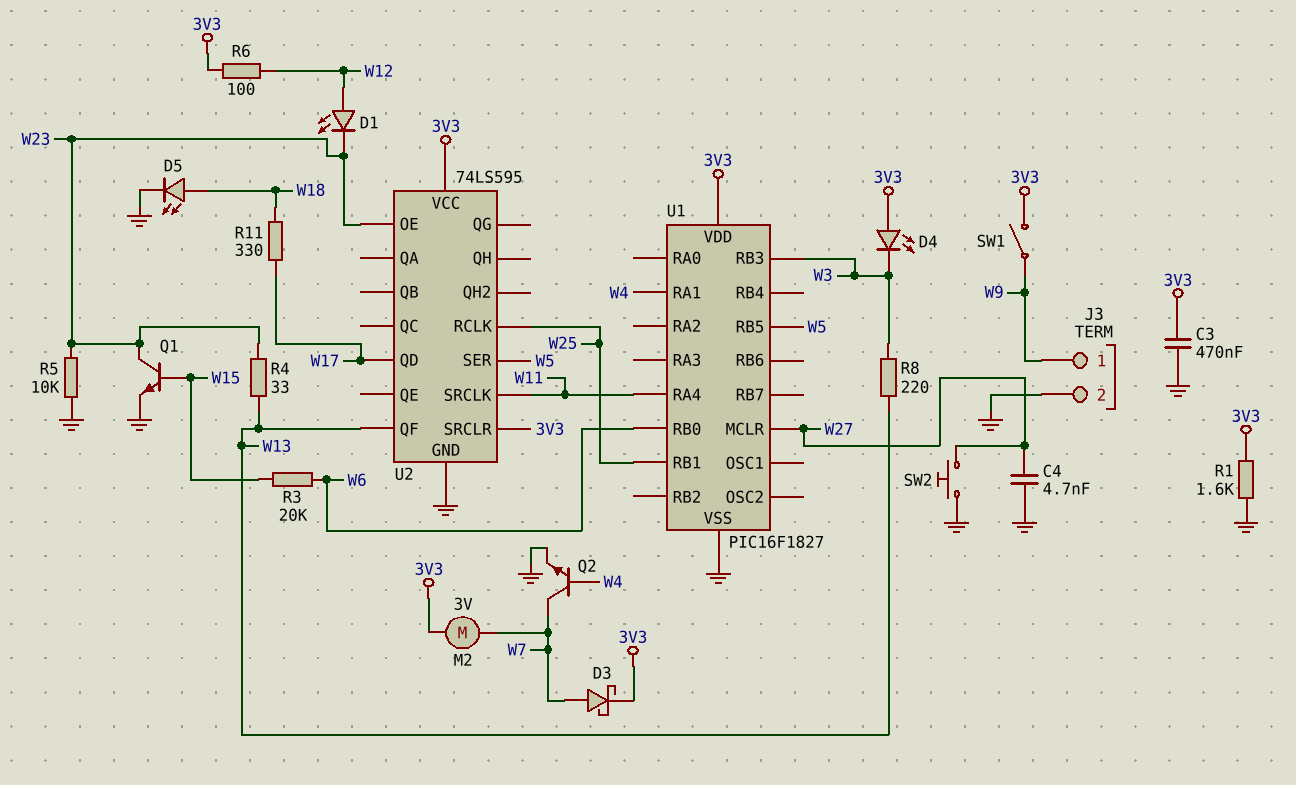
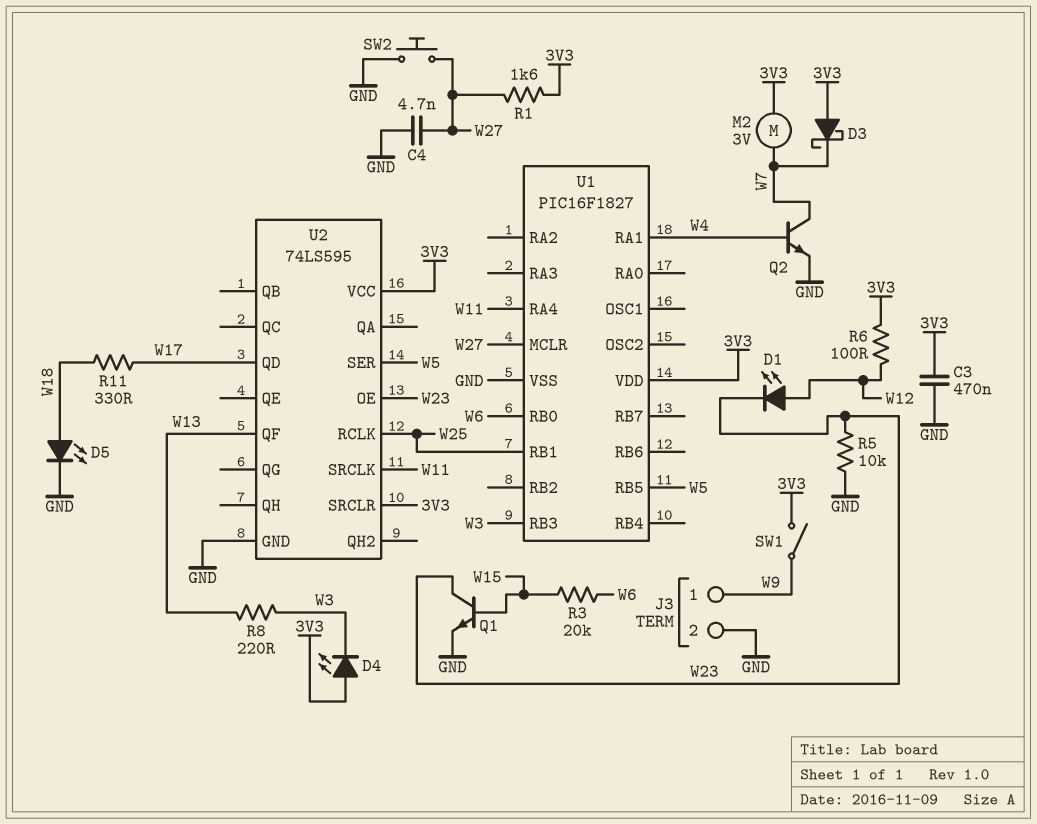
D3: schottky (A W7, K 3V3) -> schottky (A 3V3, K W7)
R1: 1.6k (3V3, GND) -> 1.6k (3V3, W27)
R4: 33 (W13, W23) -> none

